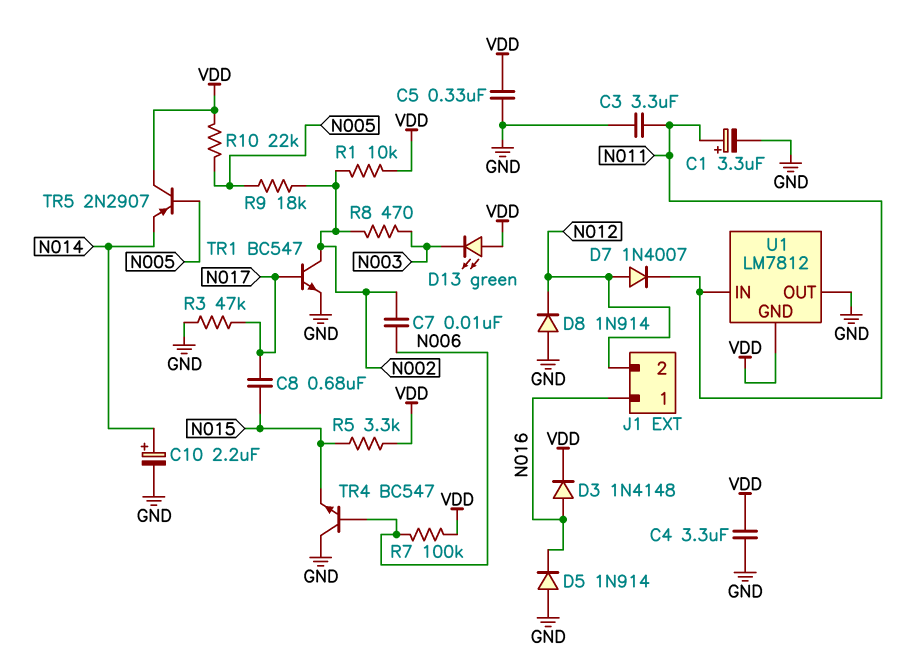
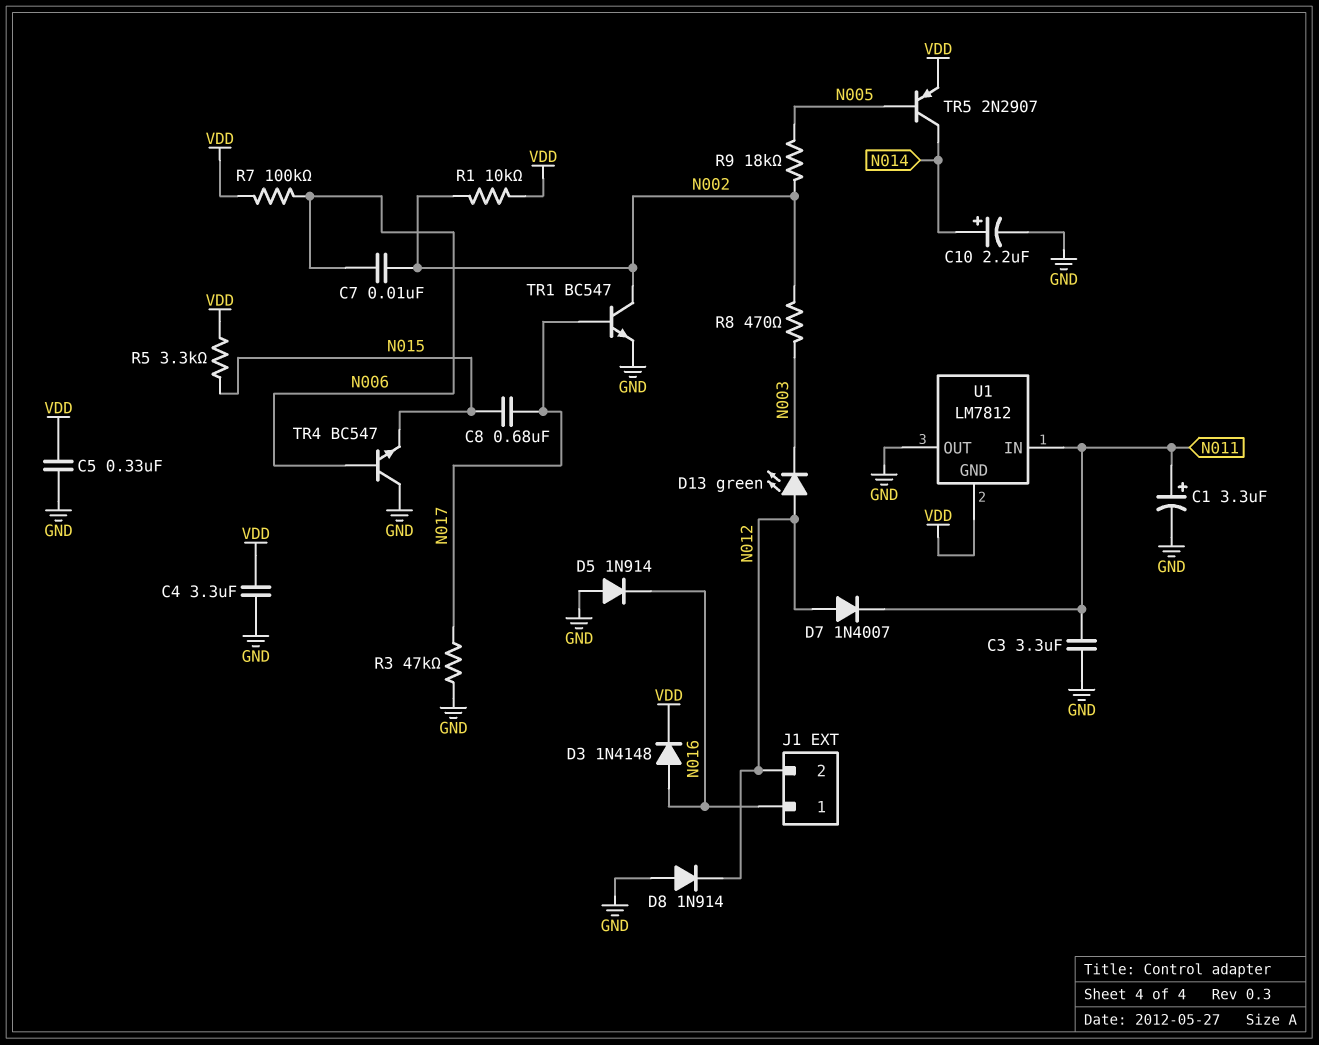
D13: LED green (A VDD, K N003) -> LED green (A N012, K N003)
R10: 22k (N005, VDD) -> none
TR5: PNP 2N2907 (B N005, C VDD, E N014) -> PNP 2N2907 (B N005, C N014, E VDD)

